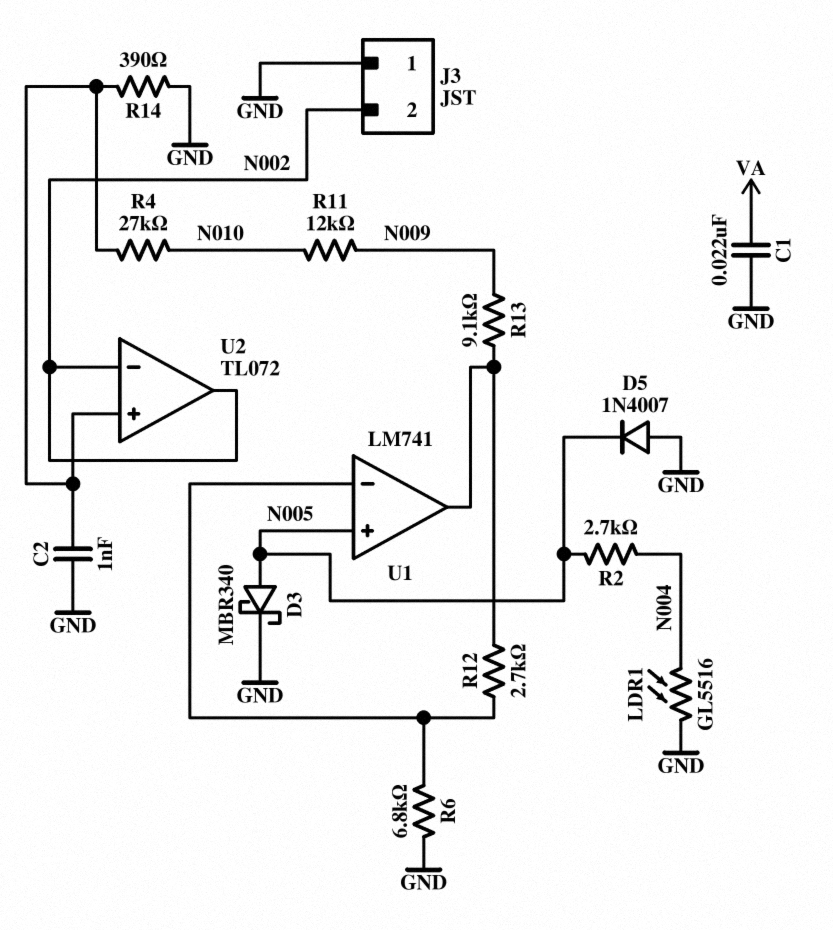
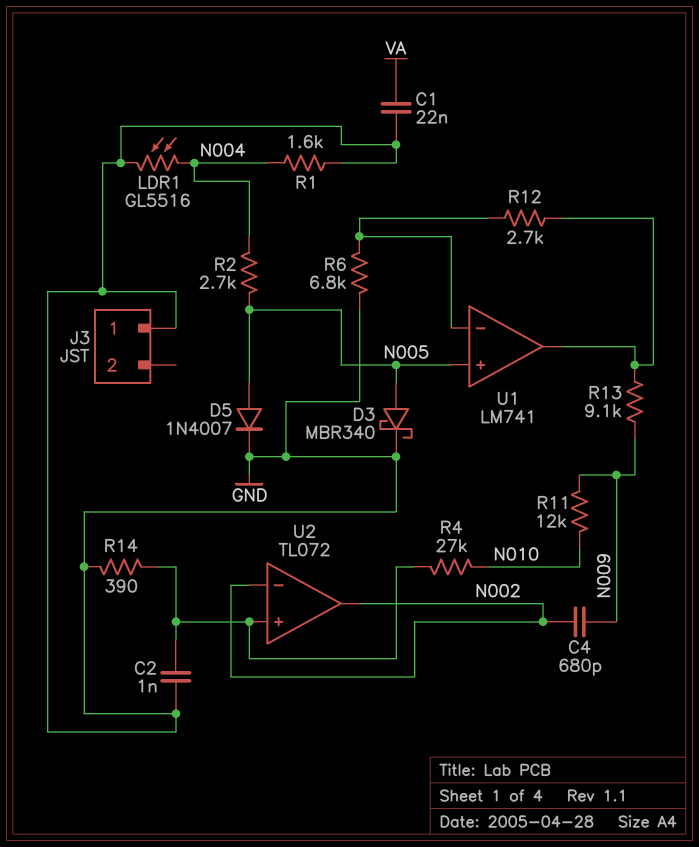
C4: none -> 680pF (N002, N009)
D5: diode 1N4007 (A GND, K N005) -> diode 1N4007 (A N005, K GND)
J3 pin 2: N002 -> none
R1: none -> 1.6k (GND, N004)

